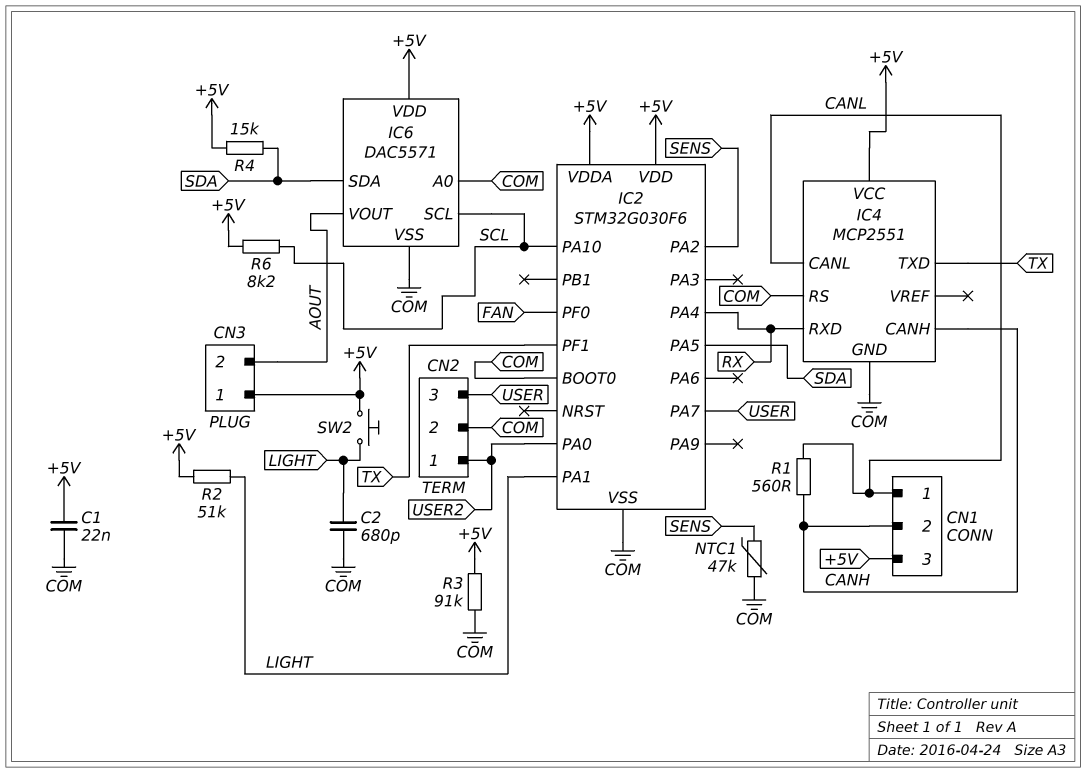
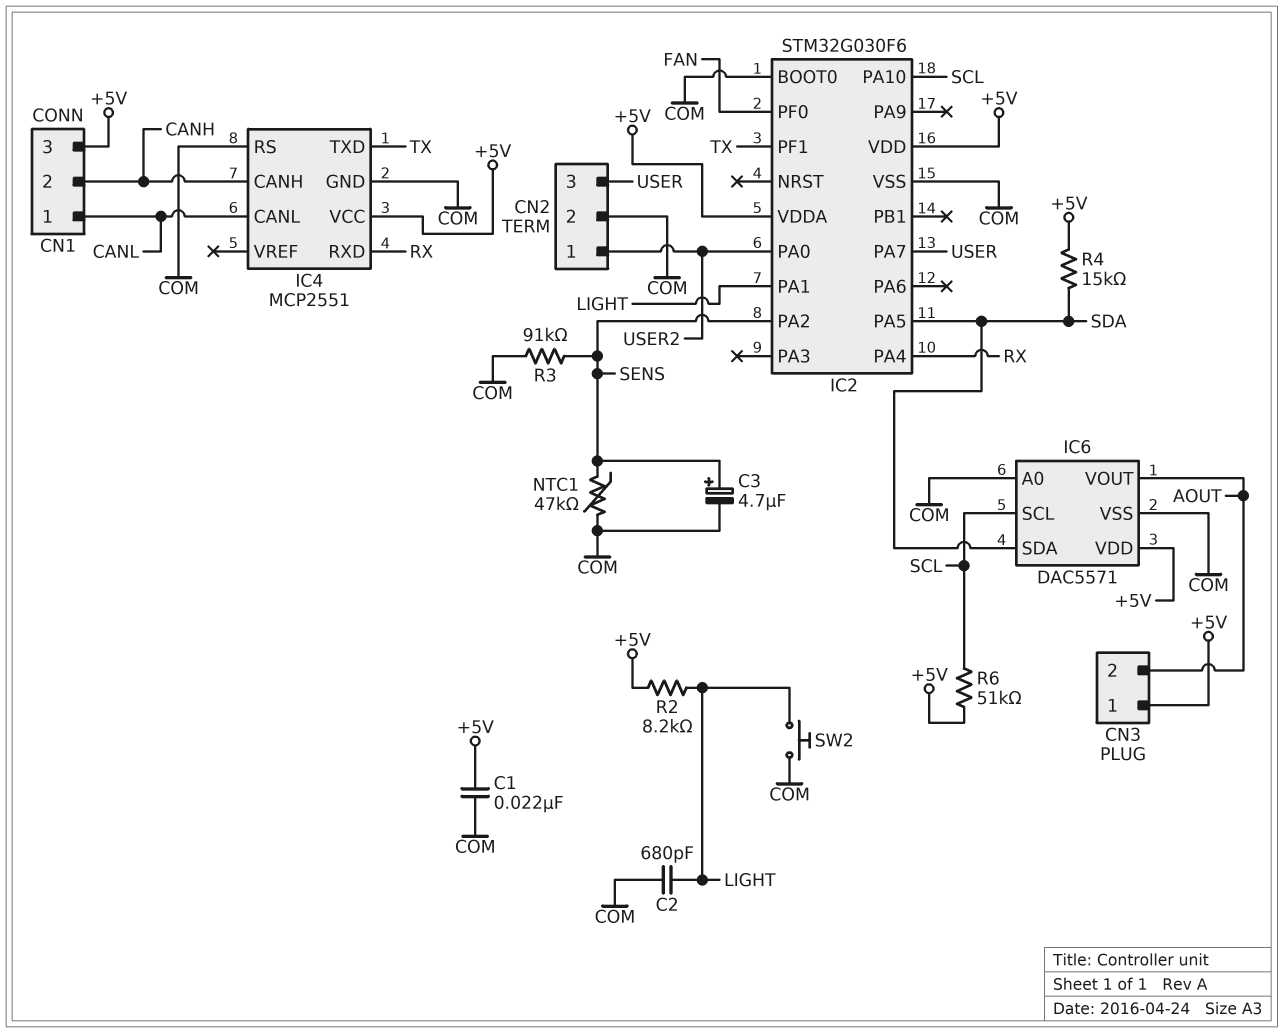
C3: none -> 4.7uF (plus SENS, minus COM)
R1: 560 (CANH, CANL) -> none
R2: 51k (+5V, LIGHT) -> 8.2k (+5V, LIGHT)
R3: 91k (+5V, COM) -> 91k (COM, SENS)
R6: 8.2k (+5V, SCL) -> 51k (+5V, SCL)
SW2: button (+5V, LIGHT) -> button (COM, LIGHT)

